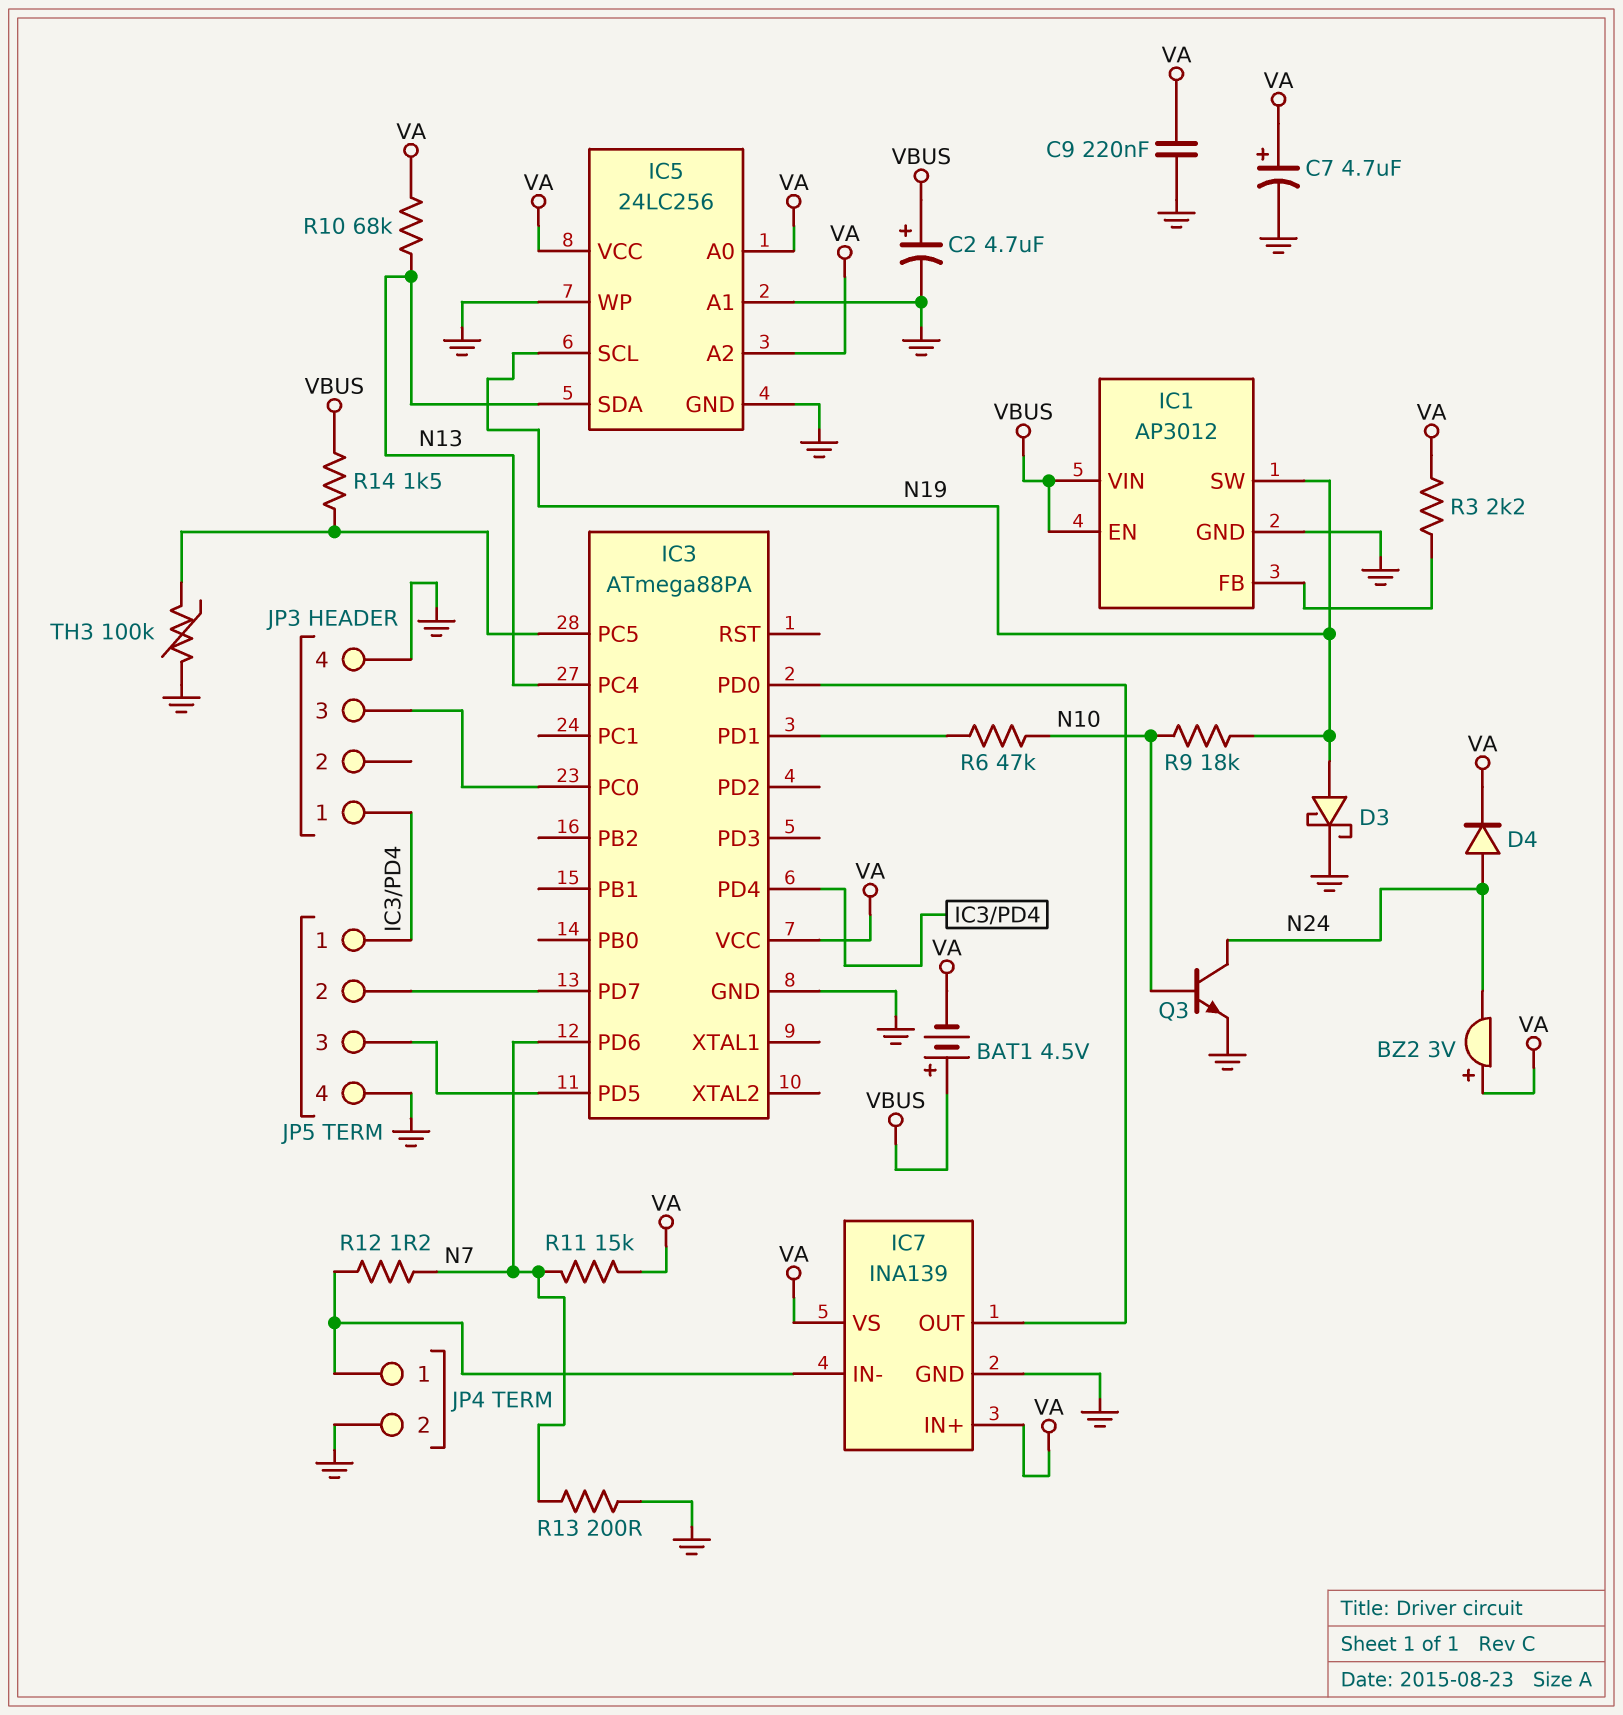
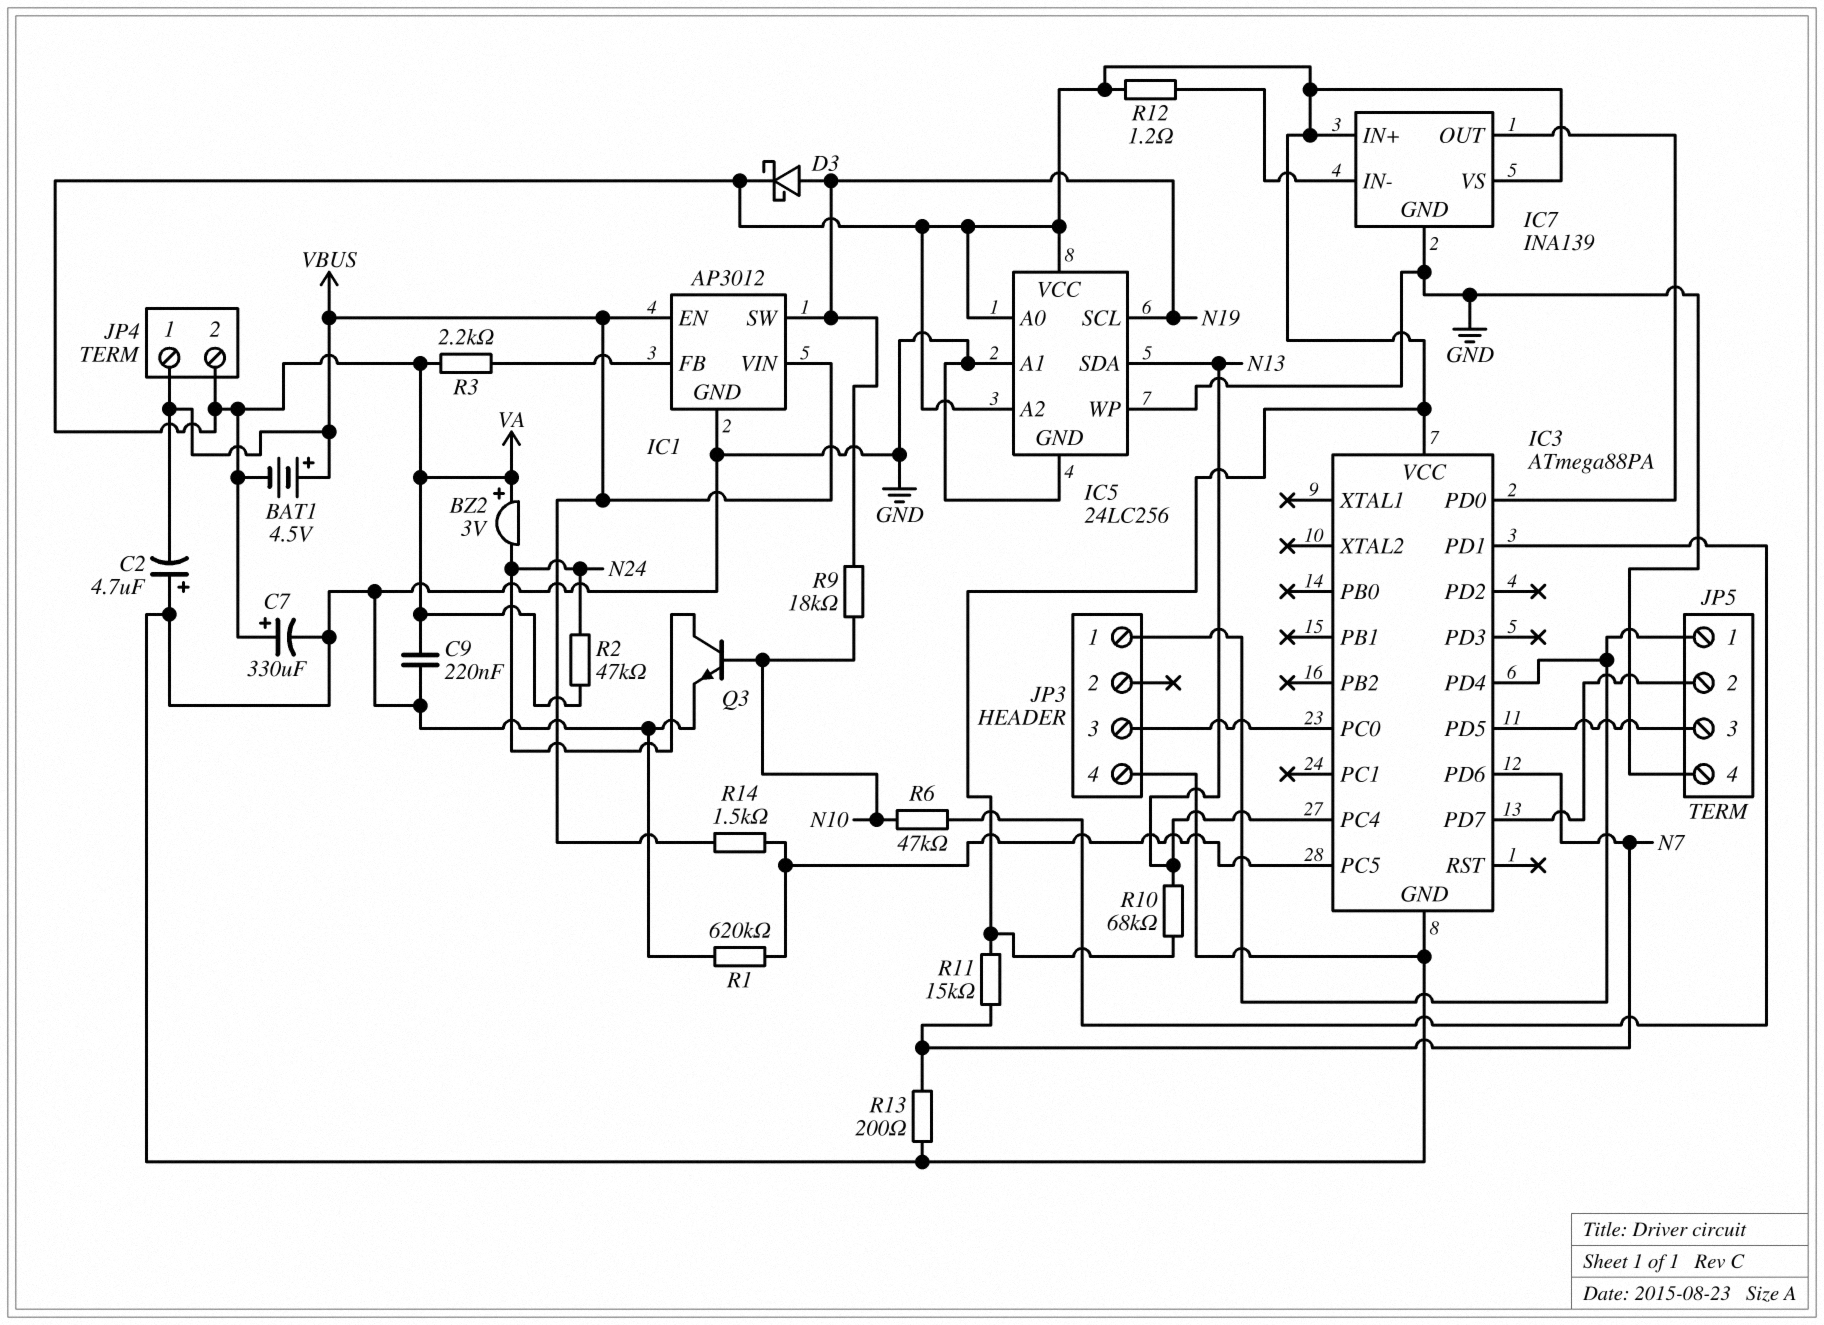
C2: 4.7uF (plus VBUS, minus GND) -> 4.7uF (plus GND, minus VBUS)
C7: 4.7uF (plus VA, minus GND) -> 330uF (plus VA, minus GND)
D3: schottky (A N19, K GND) -> schottky (A N19, K VA)
D4: diode (A N24, K VA) -> none
JP4 pin 1: IC7/IN- -> VBUS
JP4 pin 2: GND -> VA
R1: none -> 620k (GND, IC3/PC5)
R2: none -> 47k (N24, VA)
R12: 1.2 (IC7/IN-, N7) -> 1.2 (IC7/IN-, VA)
TH3: 100k (GND, IC3/PC5) -> none

